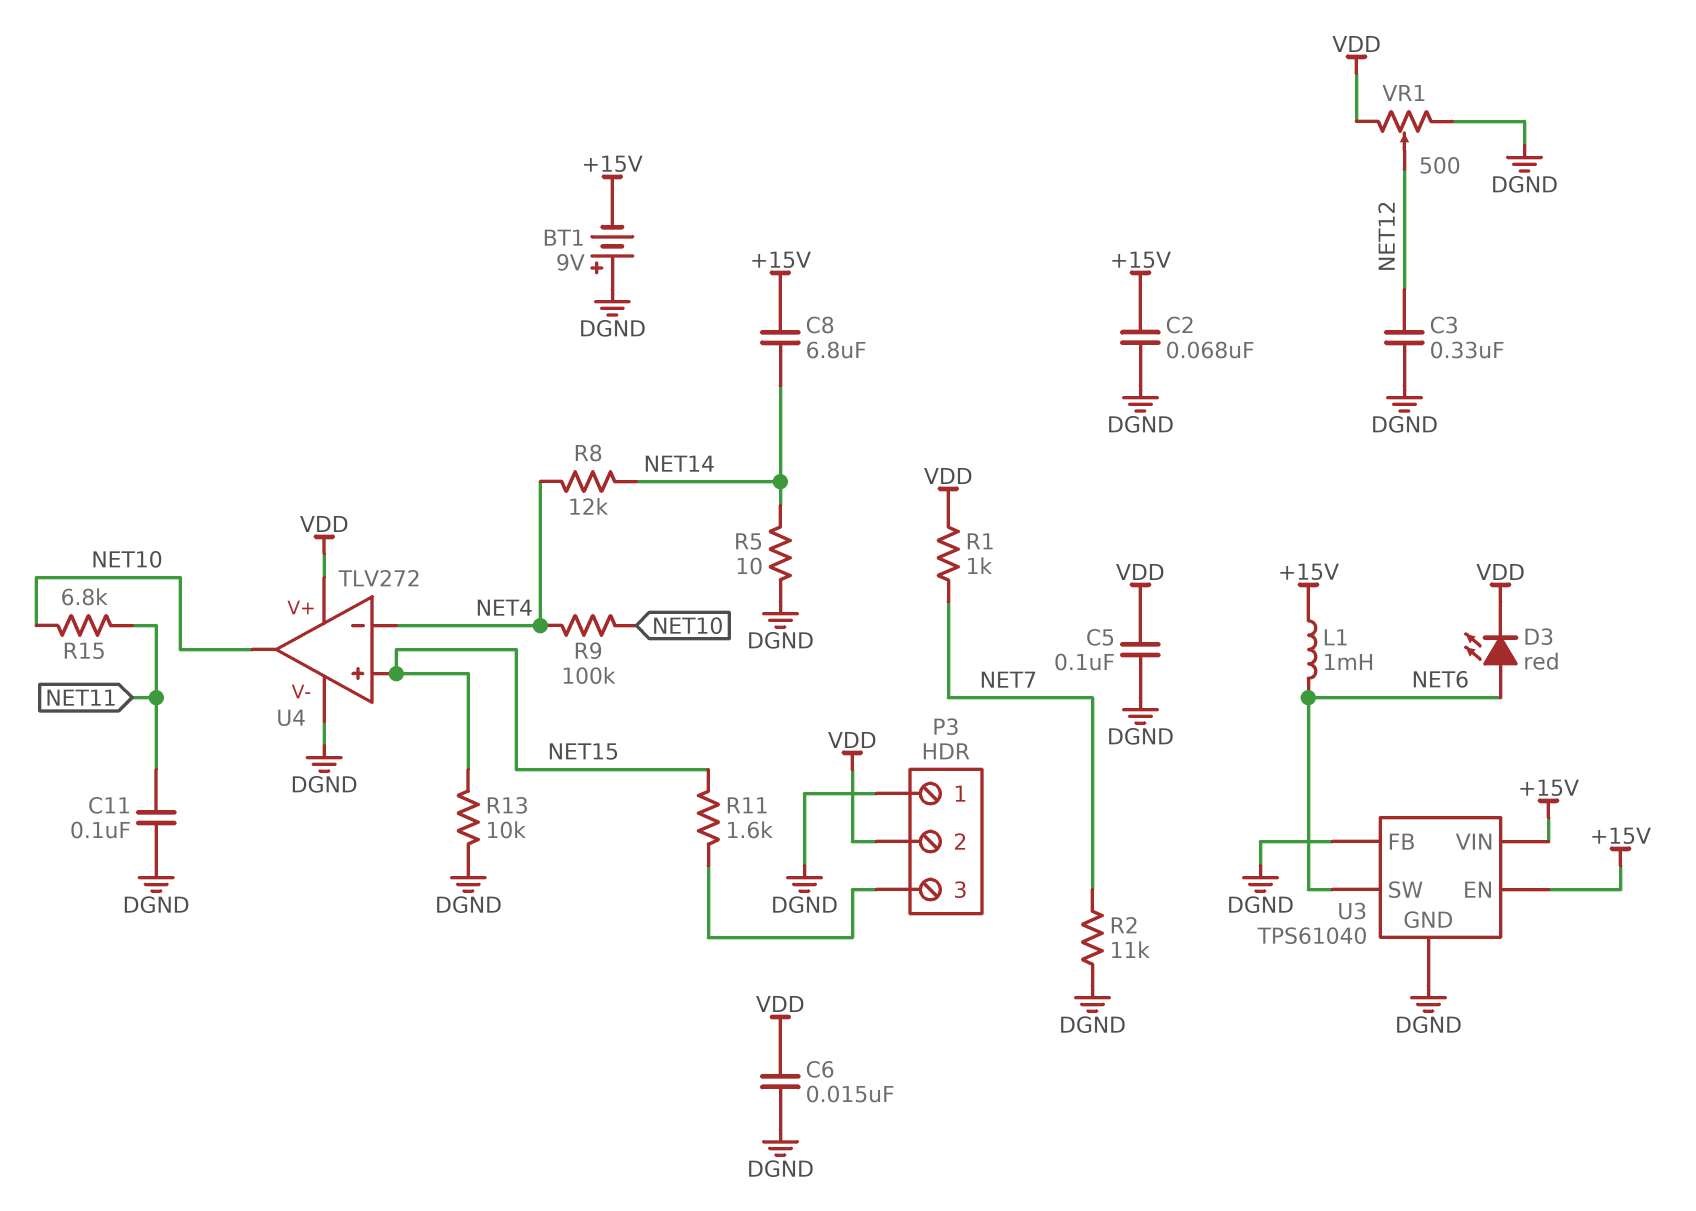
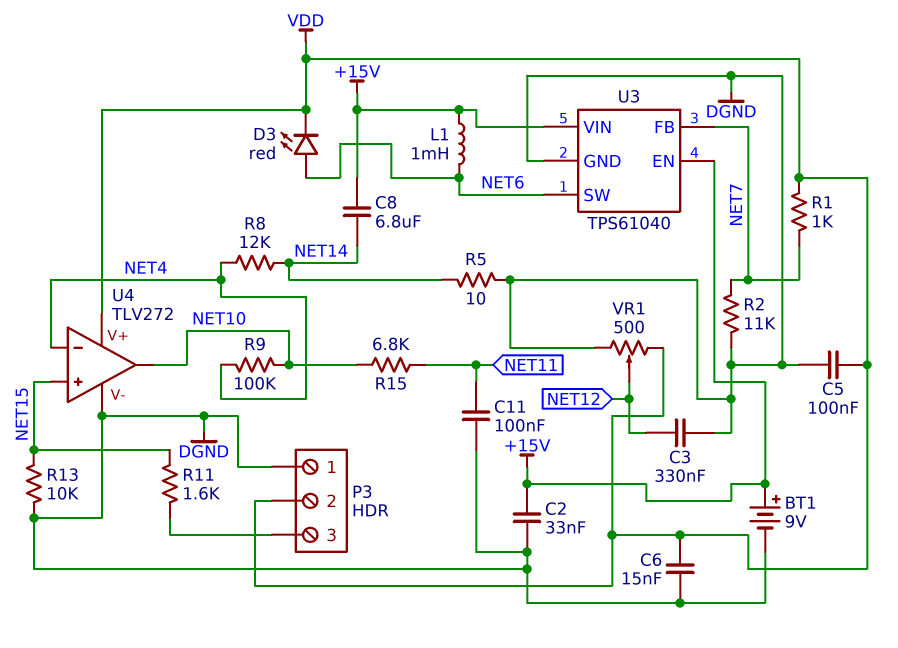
BT1: 9V (plus DGND, minus +15V) -> 9V (plus +15V, minus DGND)
C2: 68nF (+15V, DGND) -> 33nF (+15V, DGND)
U3 pin FB: DGND -> NET7

